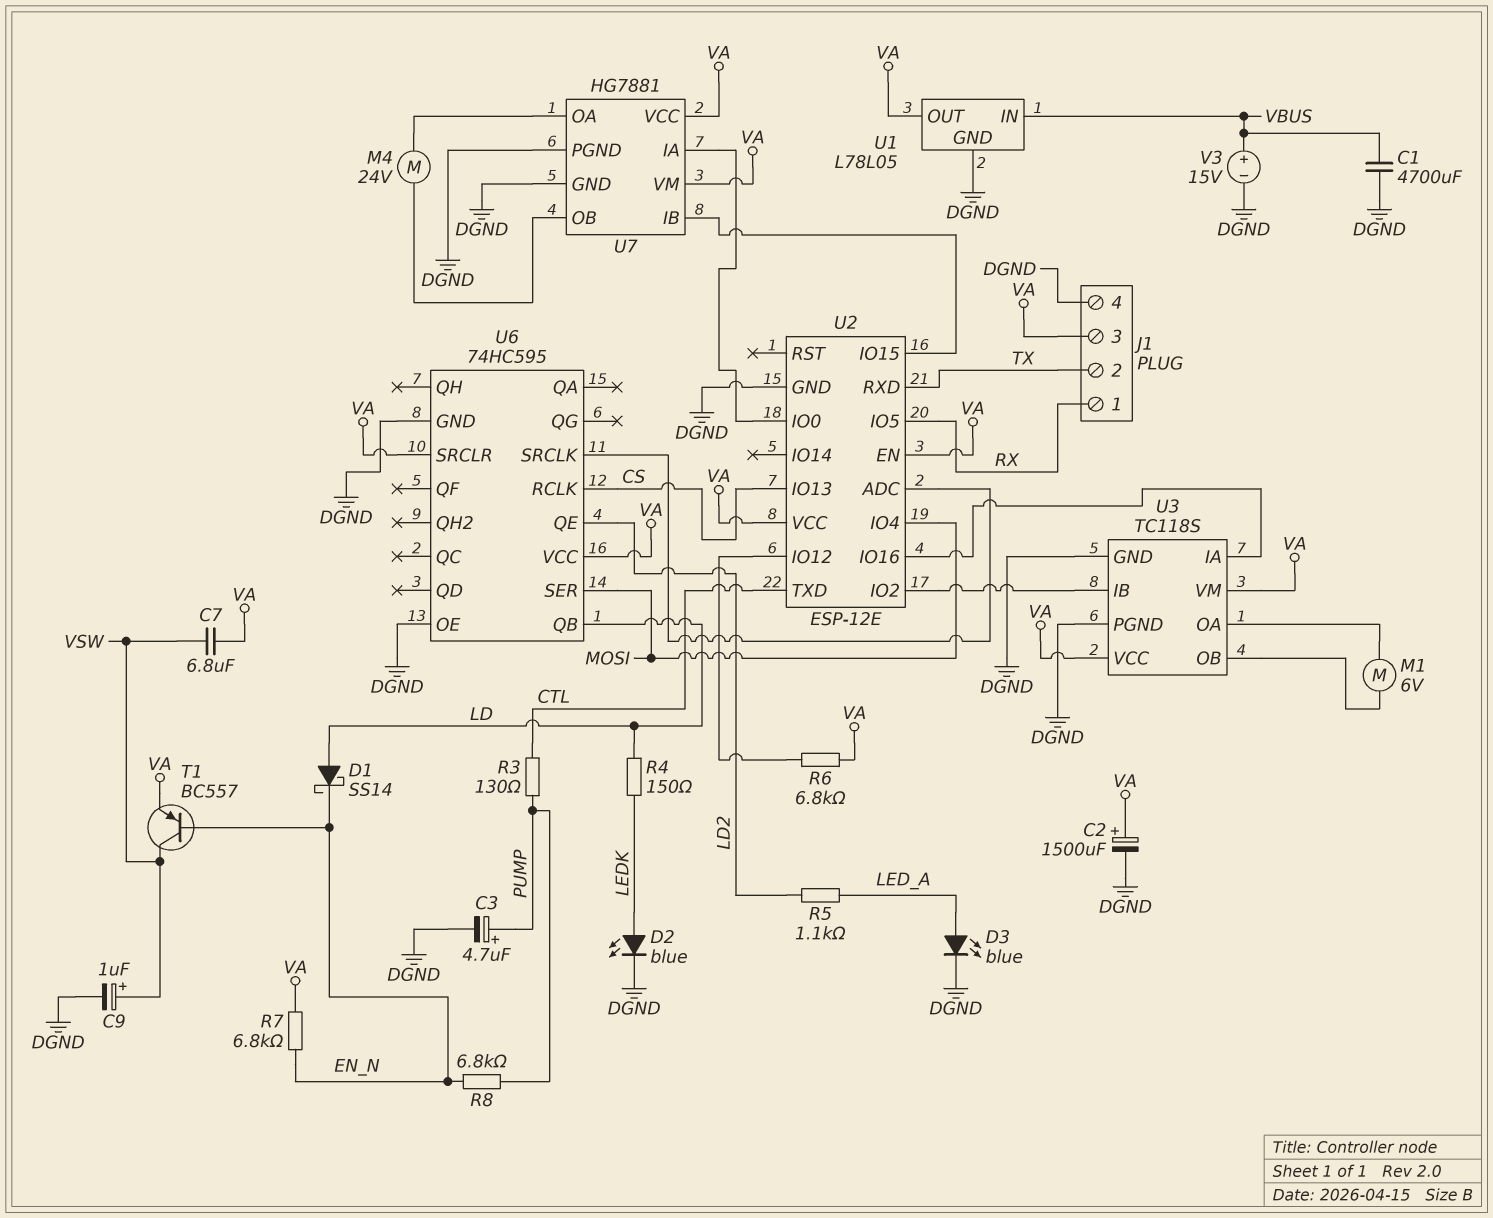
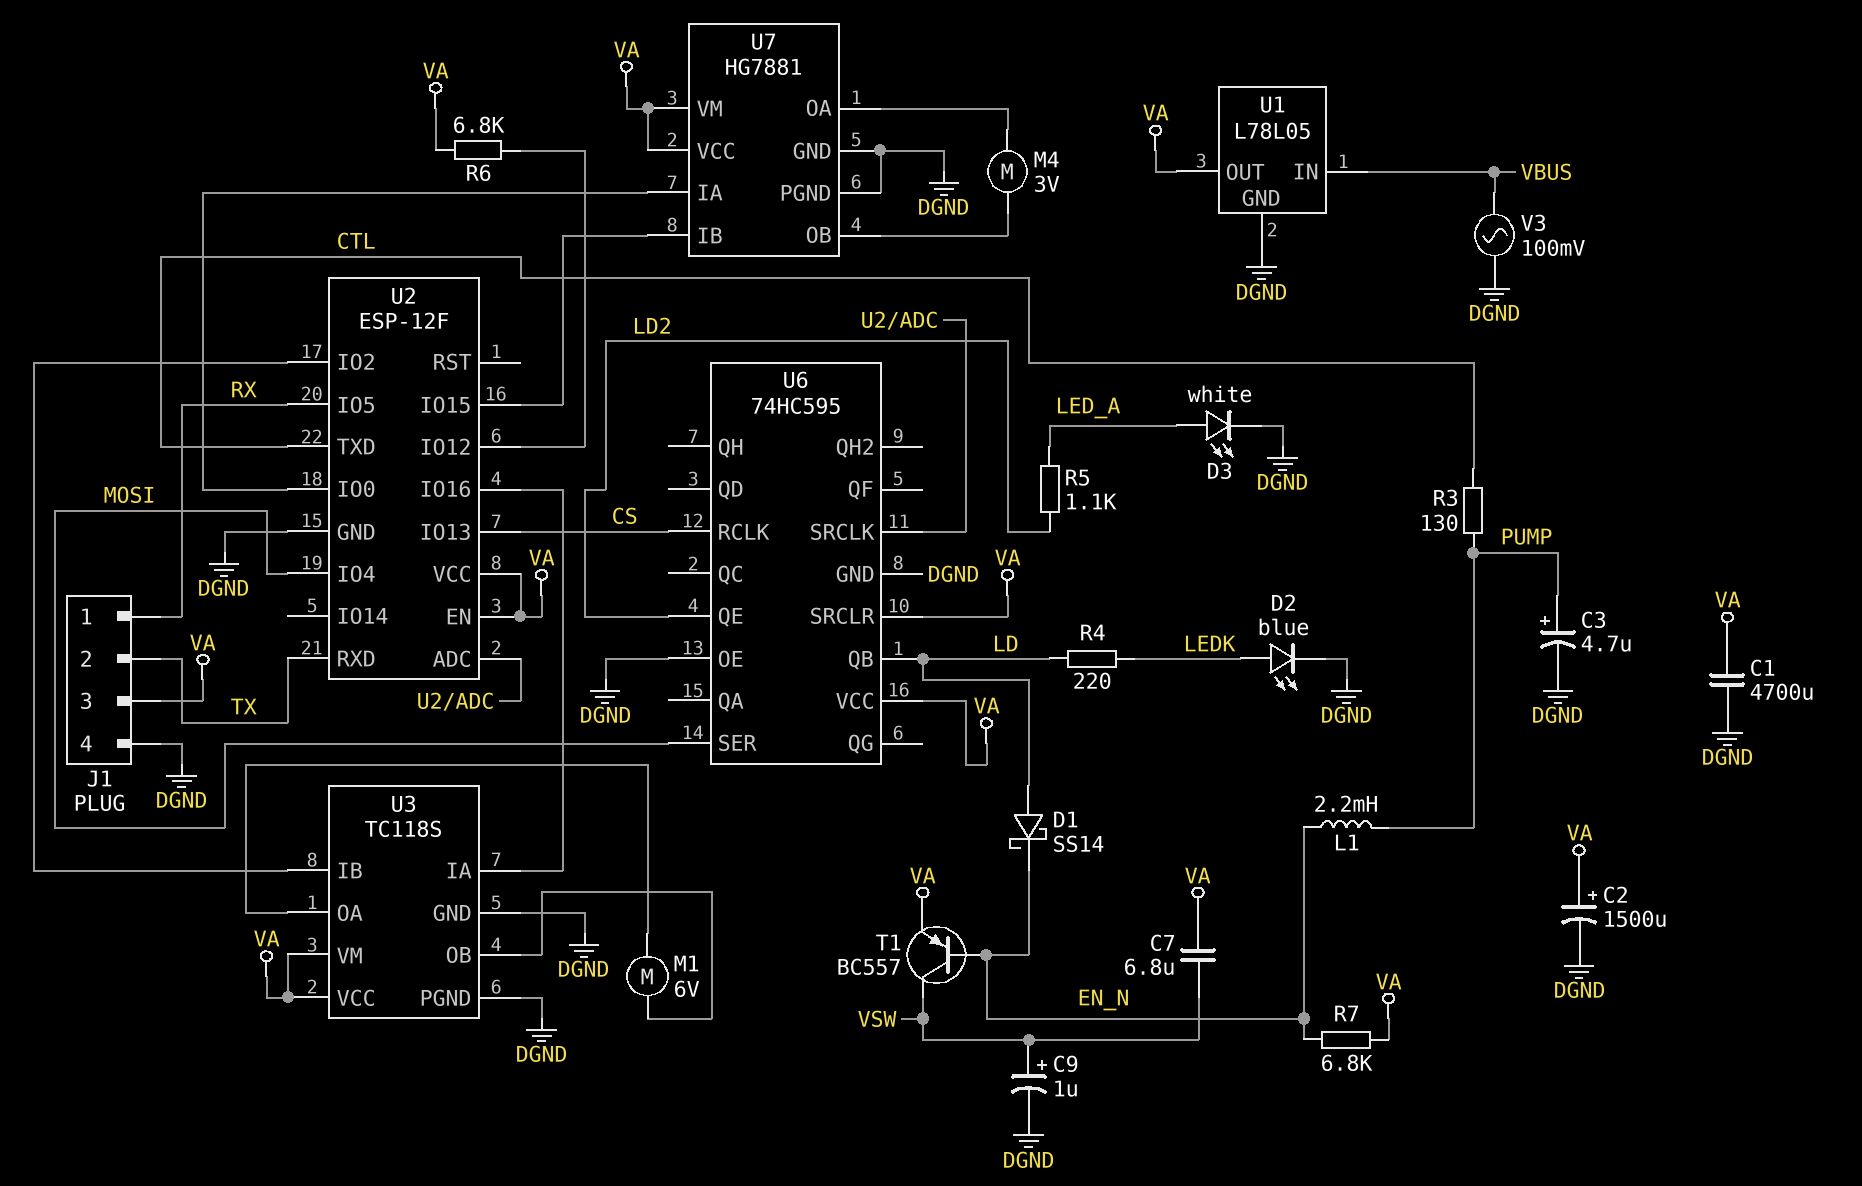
C1: 4700uF (DGND, VBUS) -> 4700uF (DGND, VA)
D3: LED blue (A LED_A, K DGND) -> LED white (A LED_A, K DGND)
L1: none -> 2.2mH (EN_N, PUMP)
M4: motor 24V (U7/OA, U7/OB) -> motor 3V (U7/OA, U7/OB)
R4: 150 (LD, LEDK) -> 220 (LD, LEDK)
R8: 6.8k (EN_N, PUMP) -> none
U2: ESP-12E -> ESP-12F
V3: 15V (plus VBUS, minus DGND) -> AC 100mV (DGND, VBUS)

